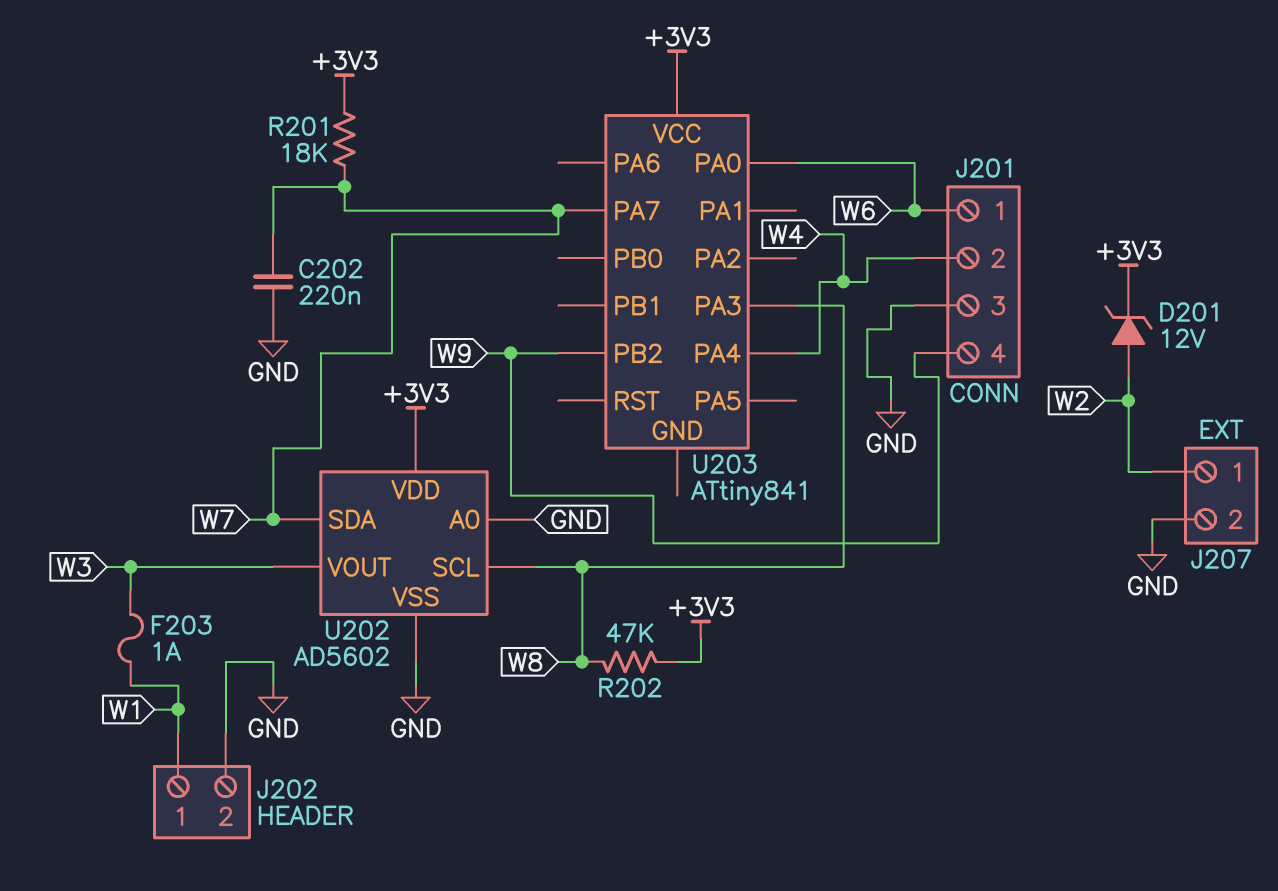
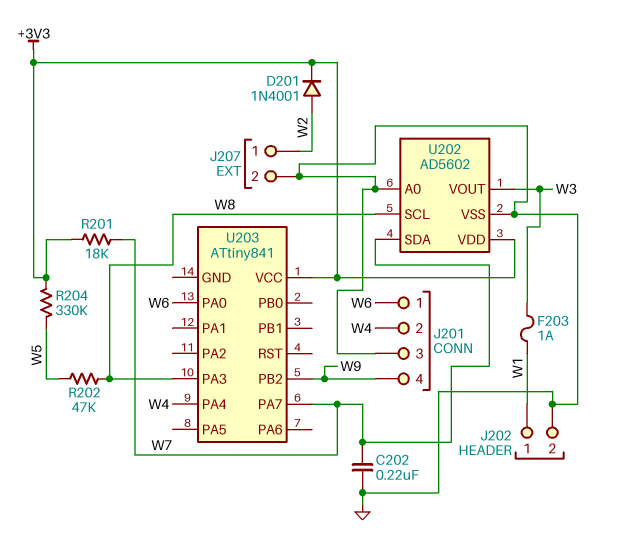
D201: zener 12V (A W2, K +3V3) -> diode 1N4001 (A W2, K +3V3)
R202: 47k (+3V3, W8) -> 47k (W5, W8)
R204: none -> 330k (+3V3, W5)

